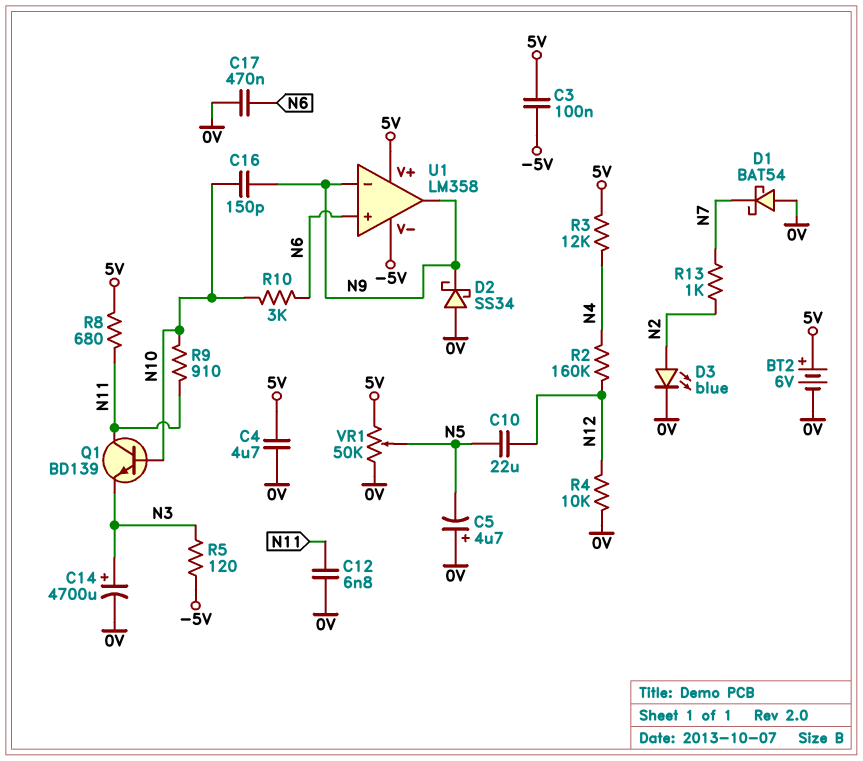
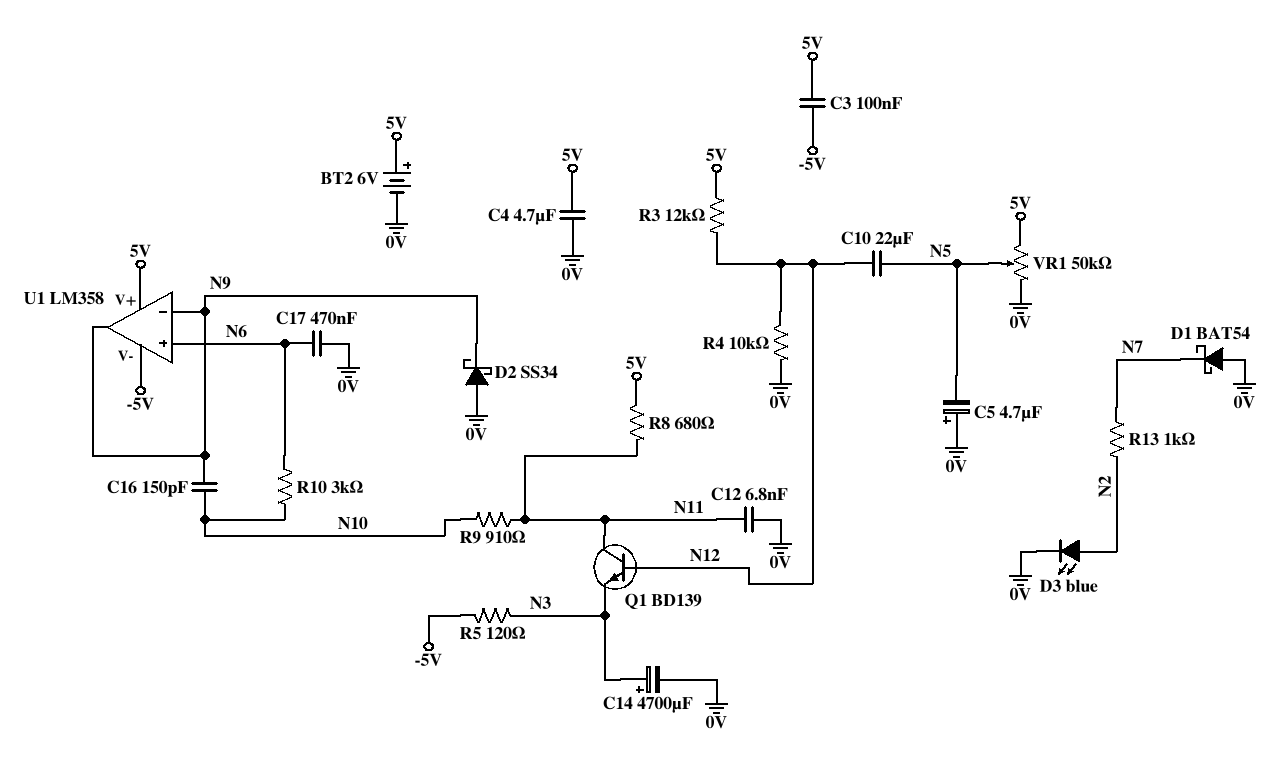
Q1: NPN BD139 (B N10, C N11, E N3) -> NPN BD139 (B N12, C N11, E N3)
R2: 160k (N4, N12) -> none
R3: 12k (5V, N4) -> 12k (5V, N12)

